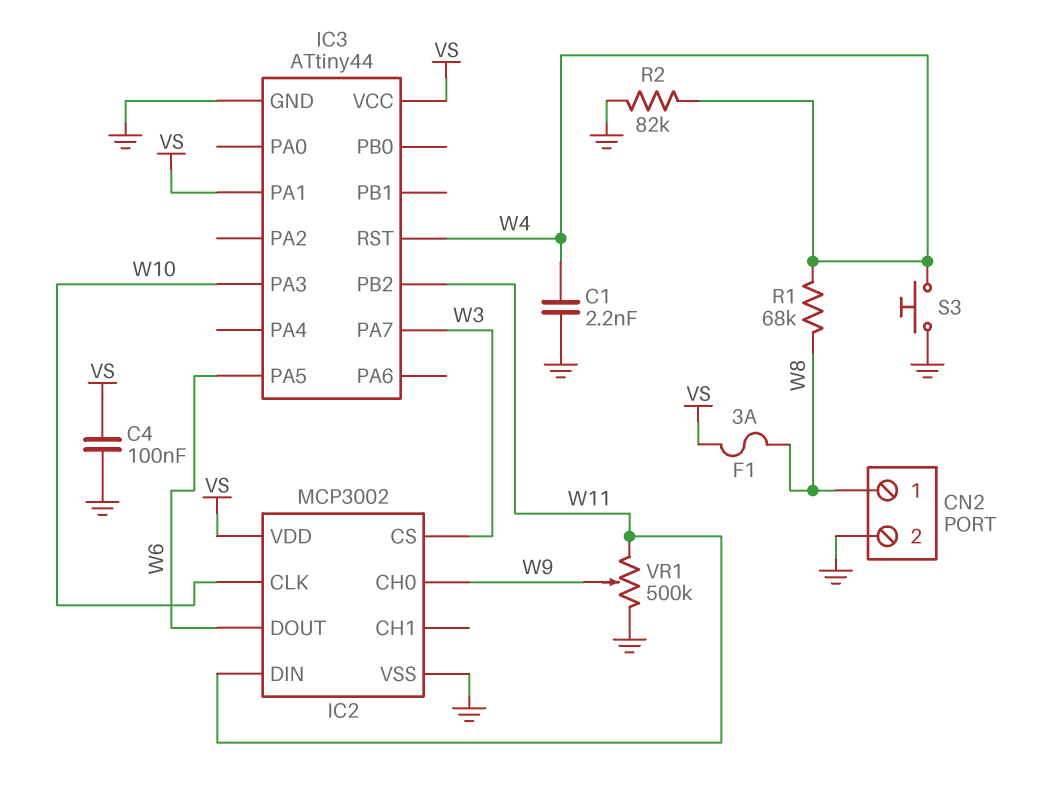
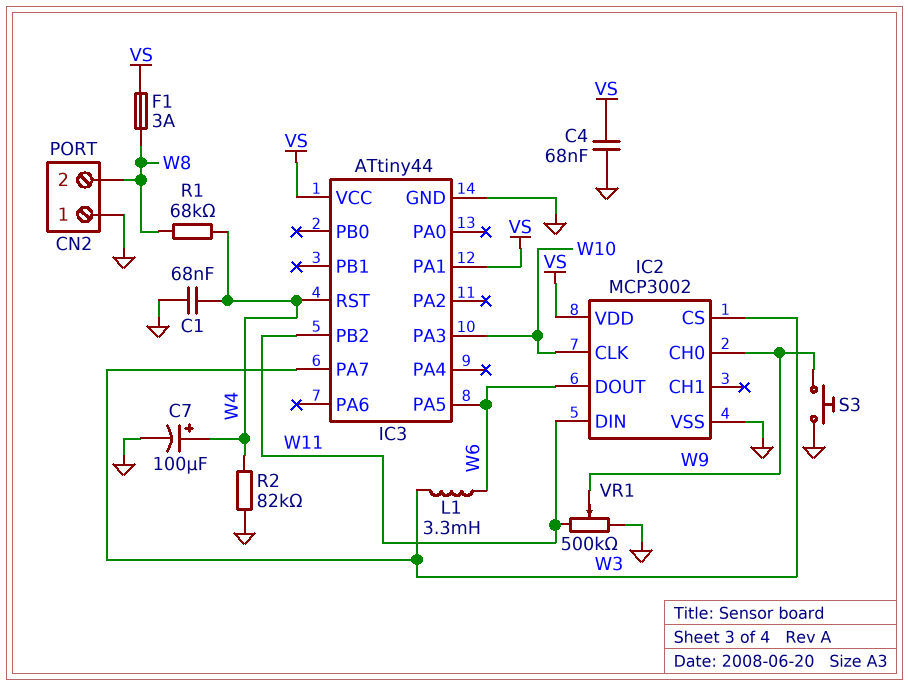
C1: 2.2nF (GND, W4) -> 68nF (GND, W4)
C4: 100nF (GND, VS) -> 68nF (GND, VS)
C7: none -> 100uF (plus W4, minus GND)
CN2 pin 1: W8 -> GND
CN2 pin 2: GND -> W8
L1: none -> 3.3mH (W3, W6)
S3: button (GND, W4) -> button (GND, W9)

